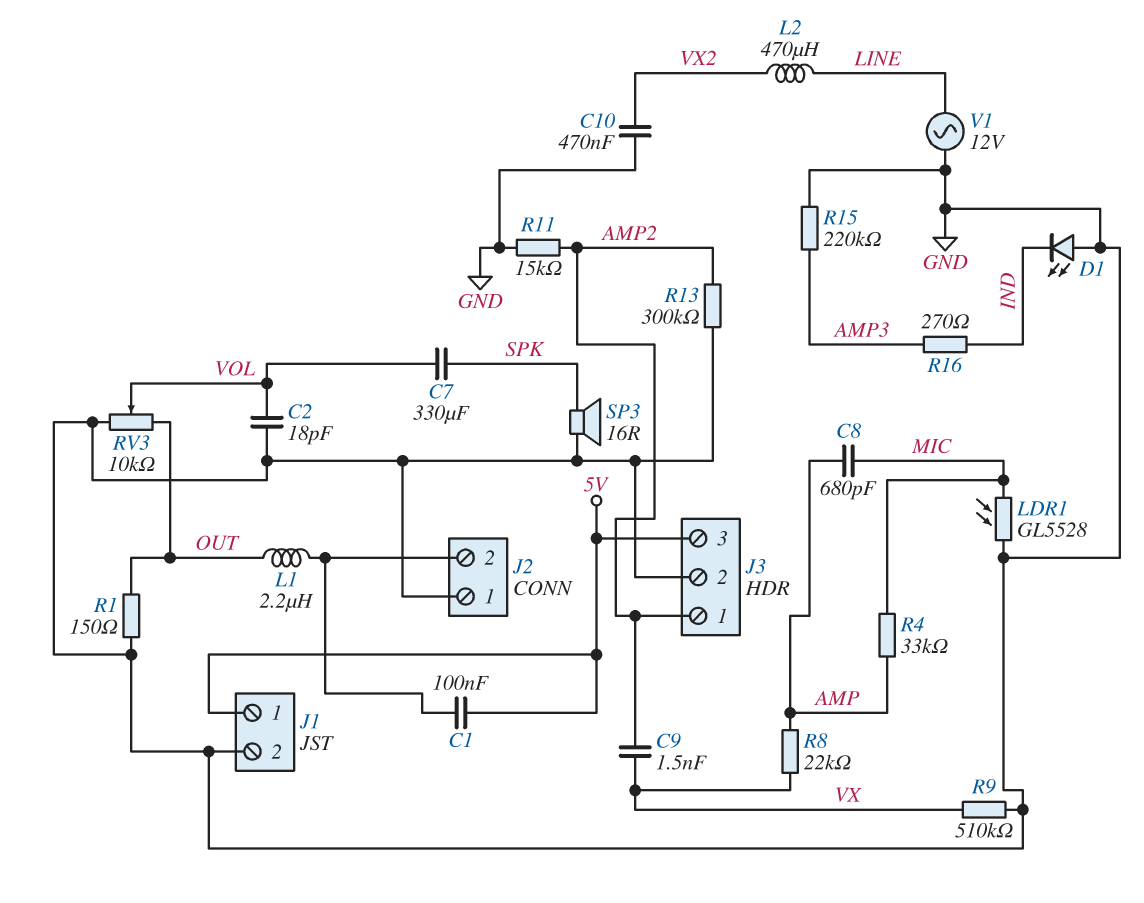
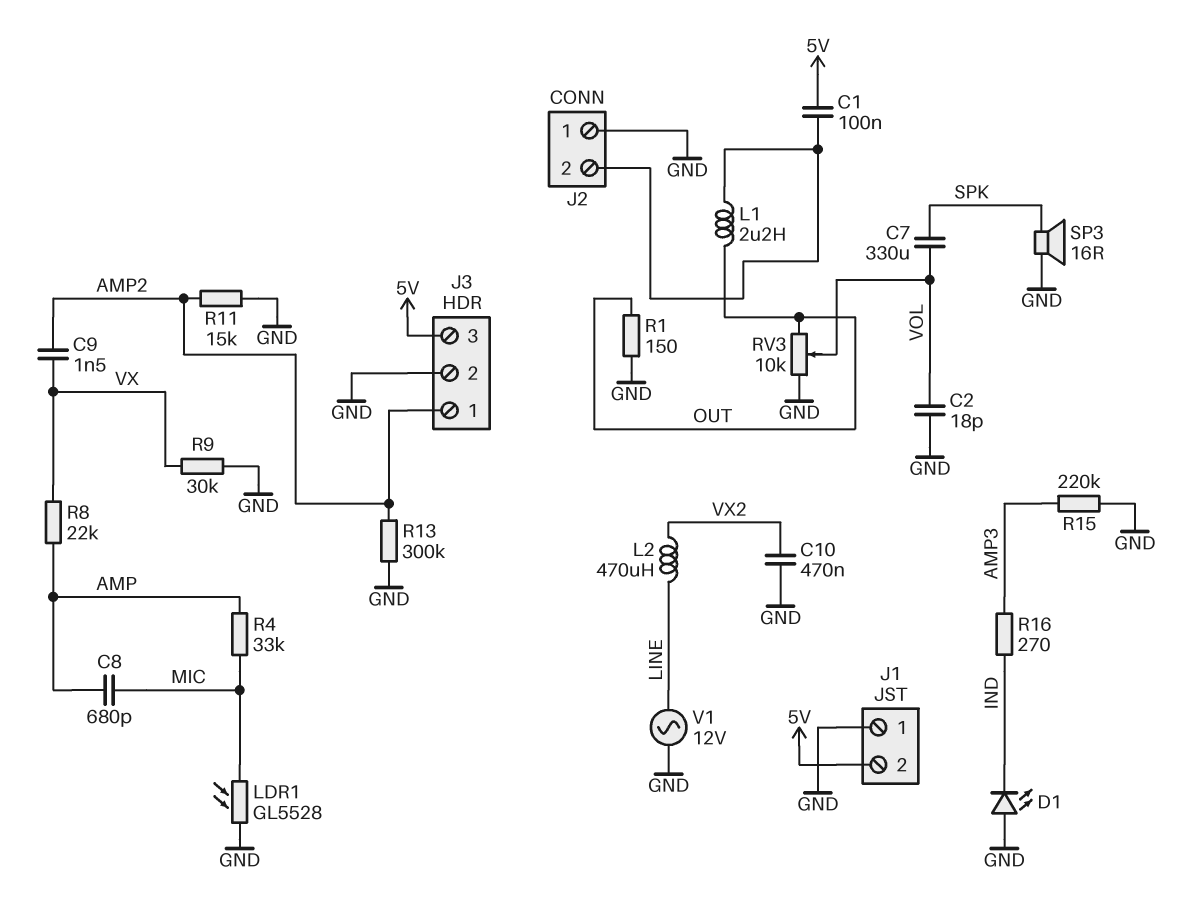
J1 pin 1: 5V -> GND
J1 pin 2: GND -> 5V
R9: 510k (GND, VX) -> 30k (GND, VX)

